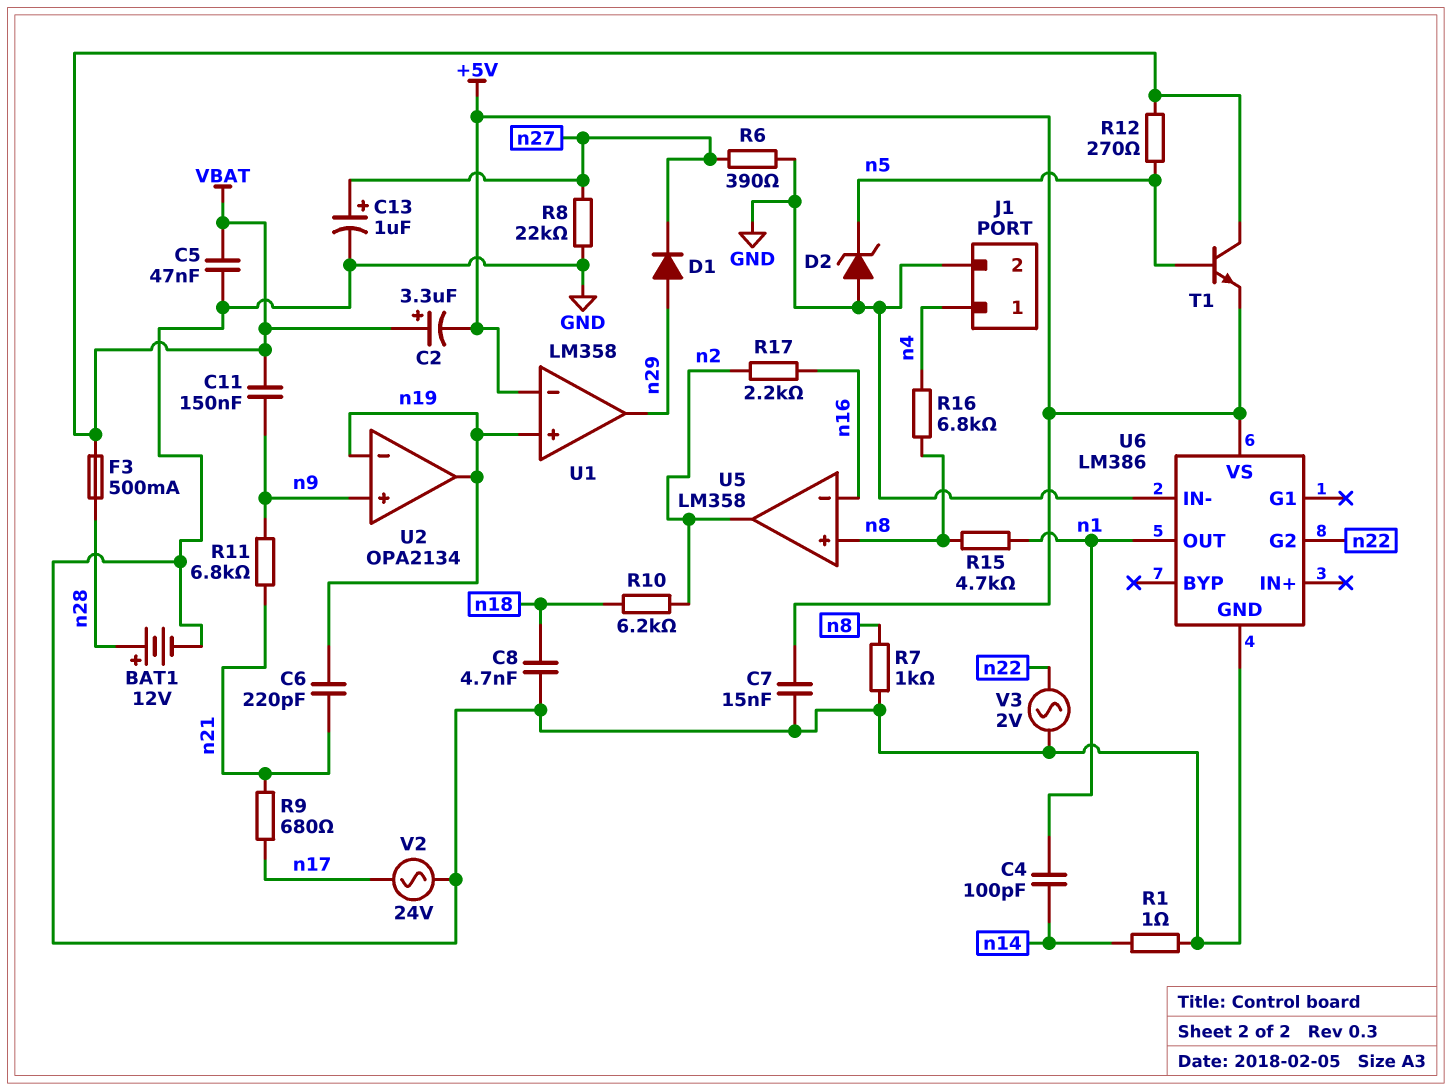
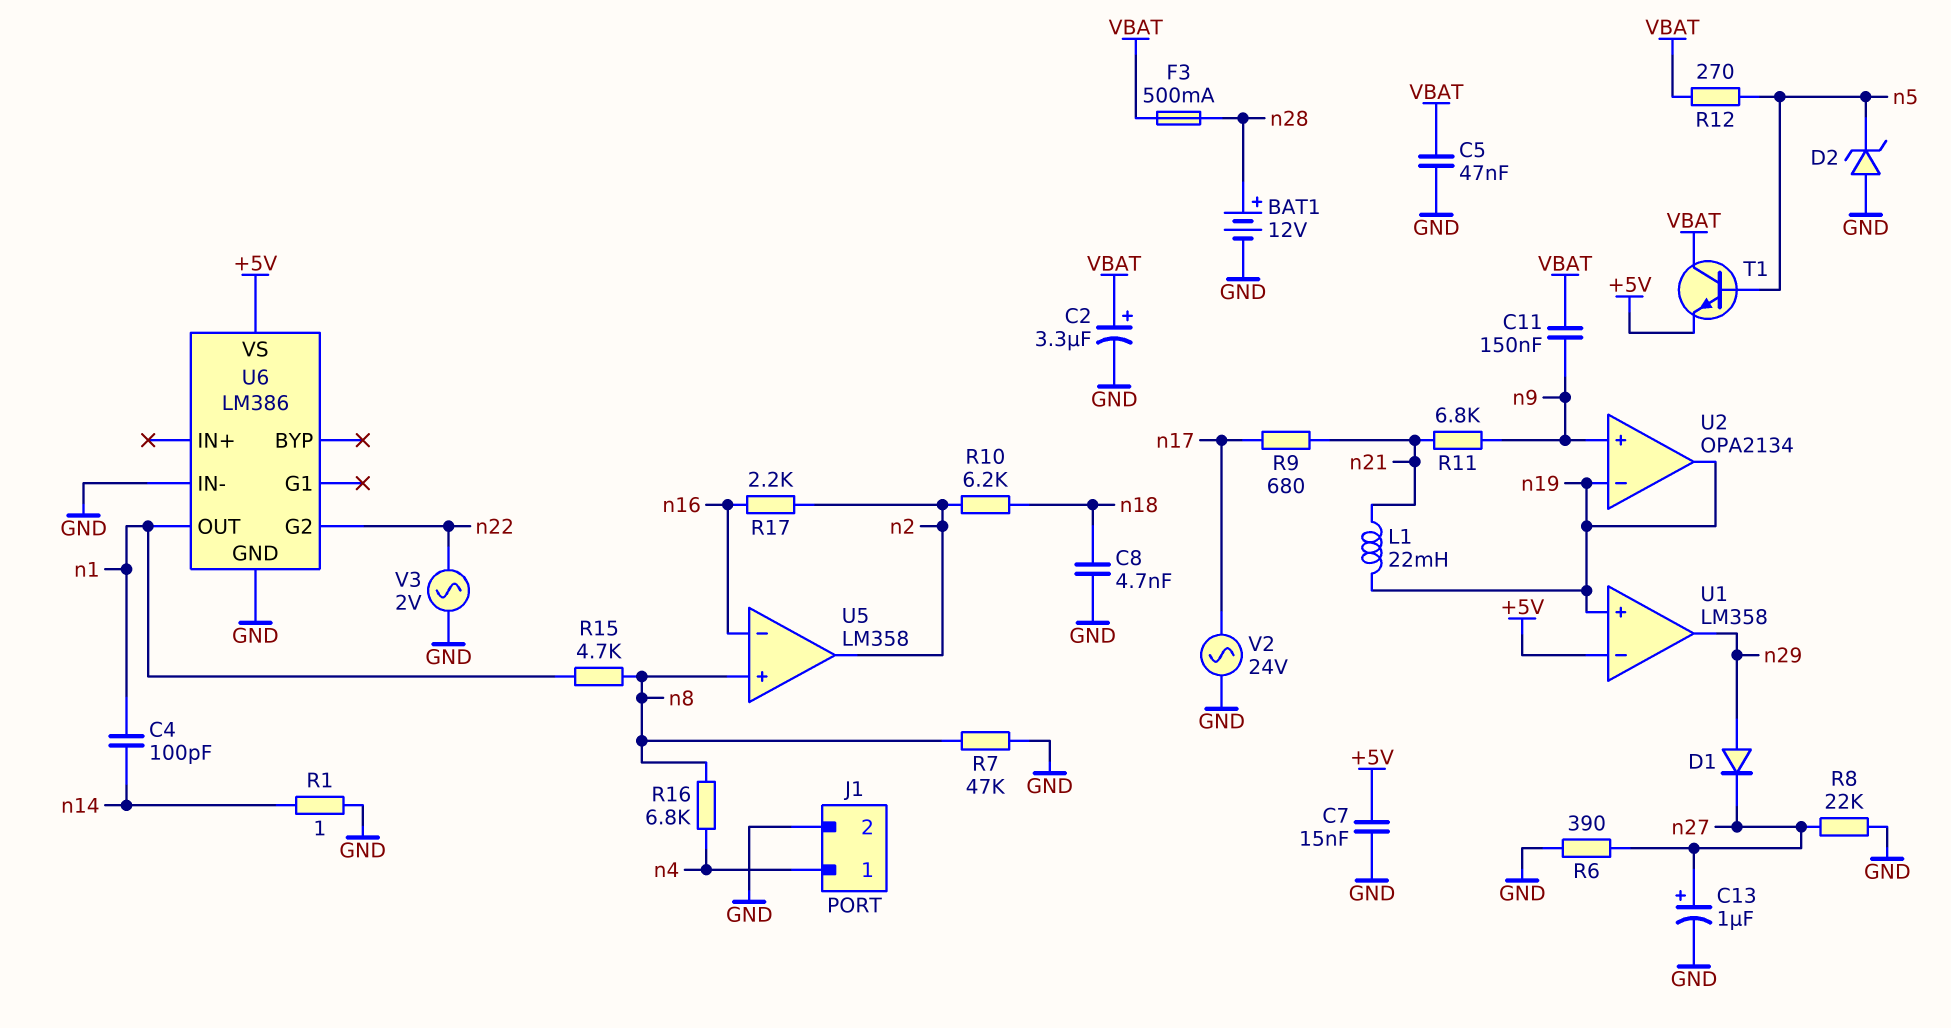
C2: 3.3uF (plus VBAT, minus +5V) -> 3.3uF (plus VBAT, minus GND)
C6: 220pF (n19, n21) -> none
L1: none -> 22mH (n19, n21)
R7: 1k (GND, n8) -> 47k (GND, n8)

